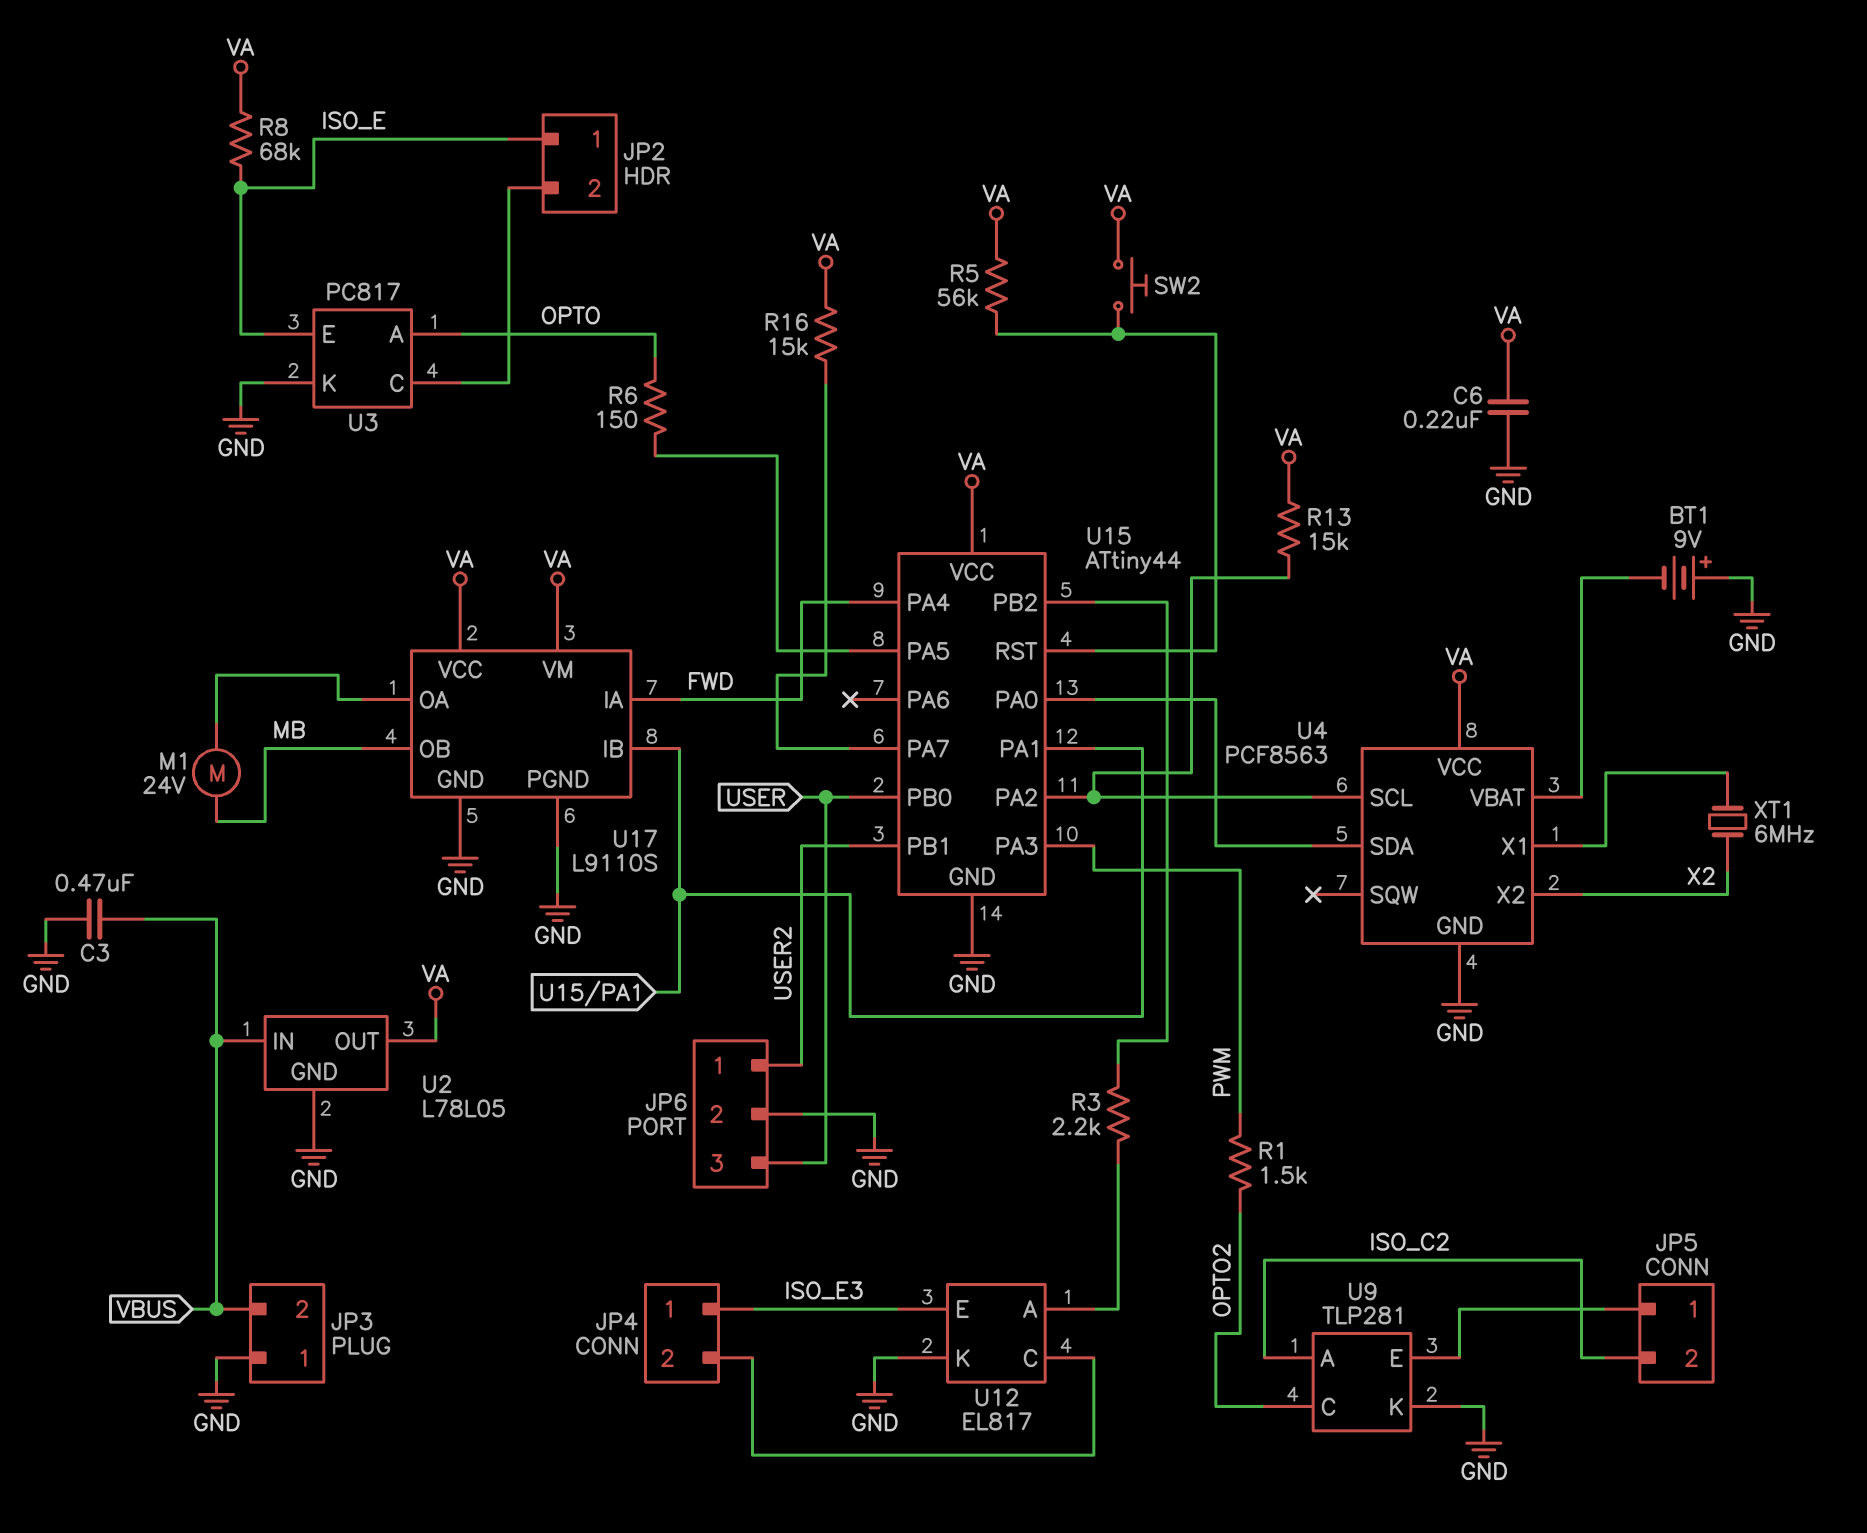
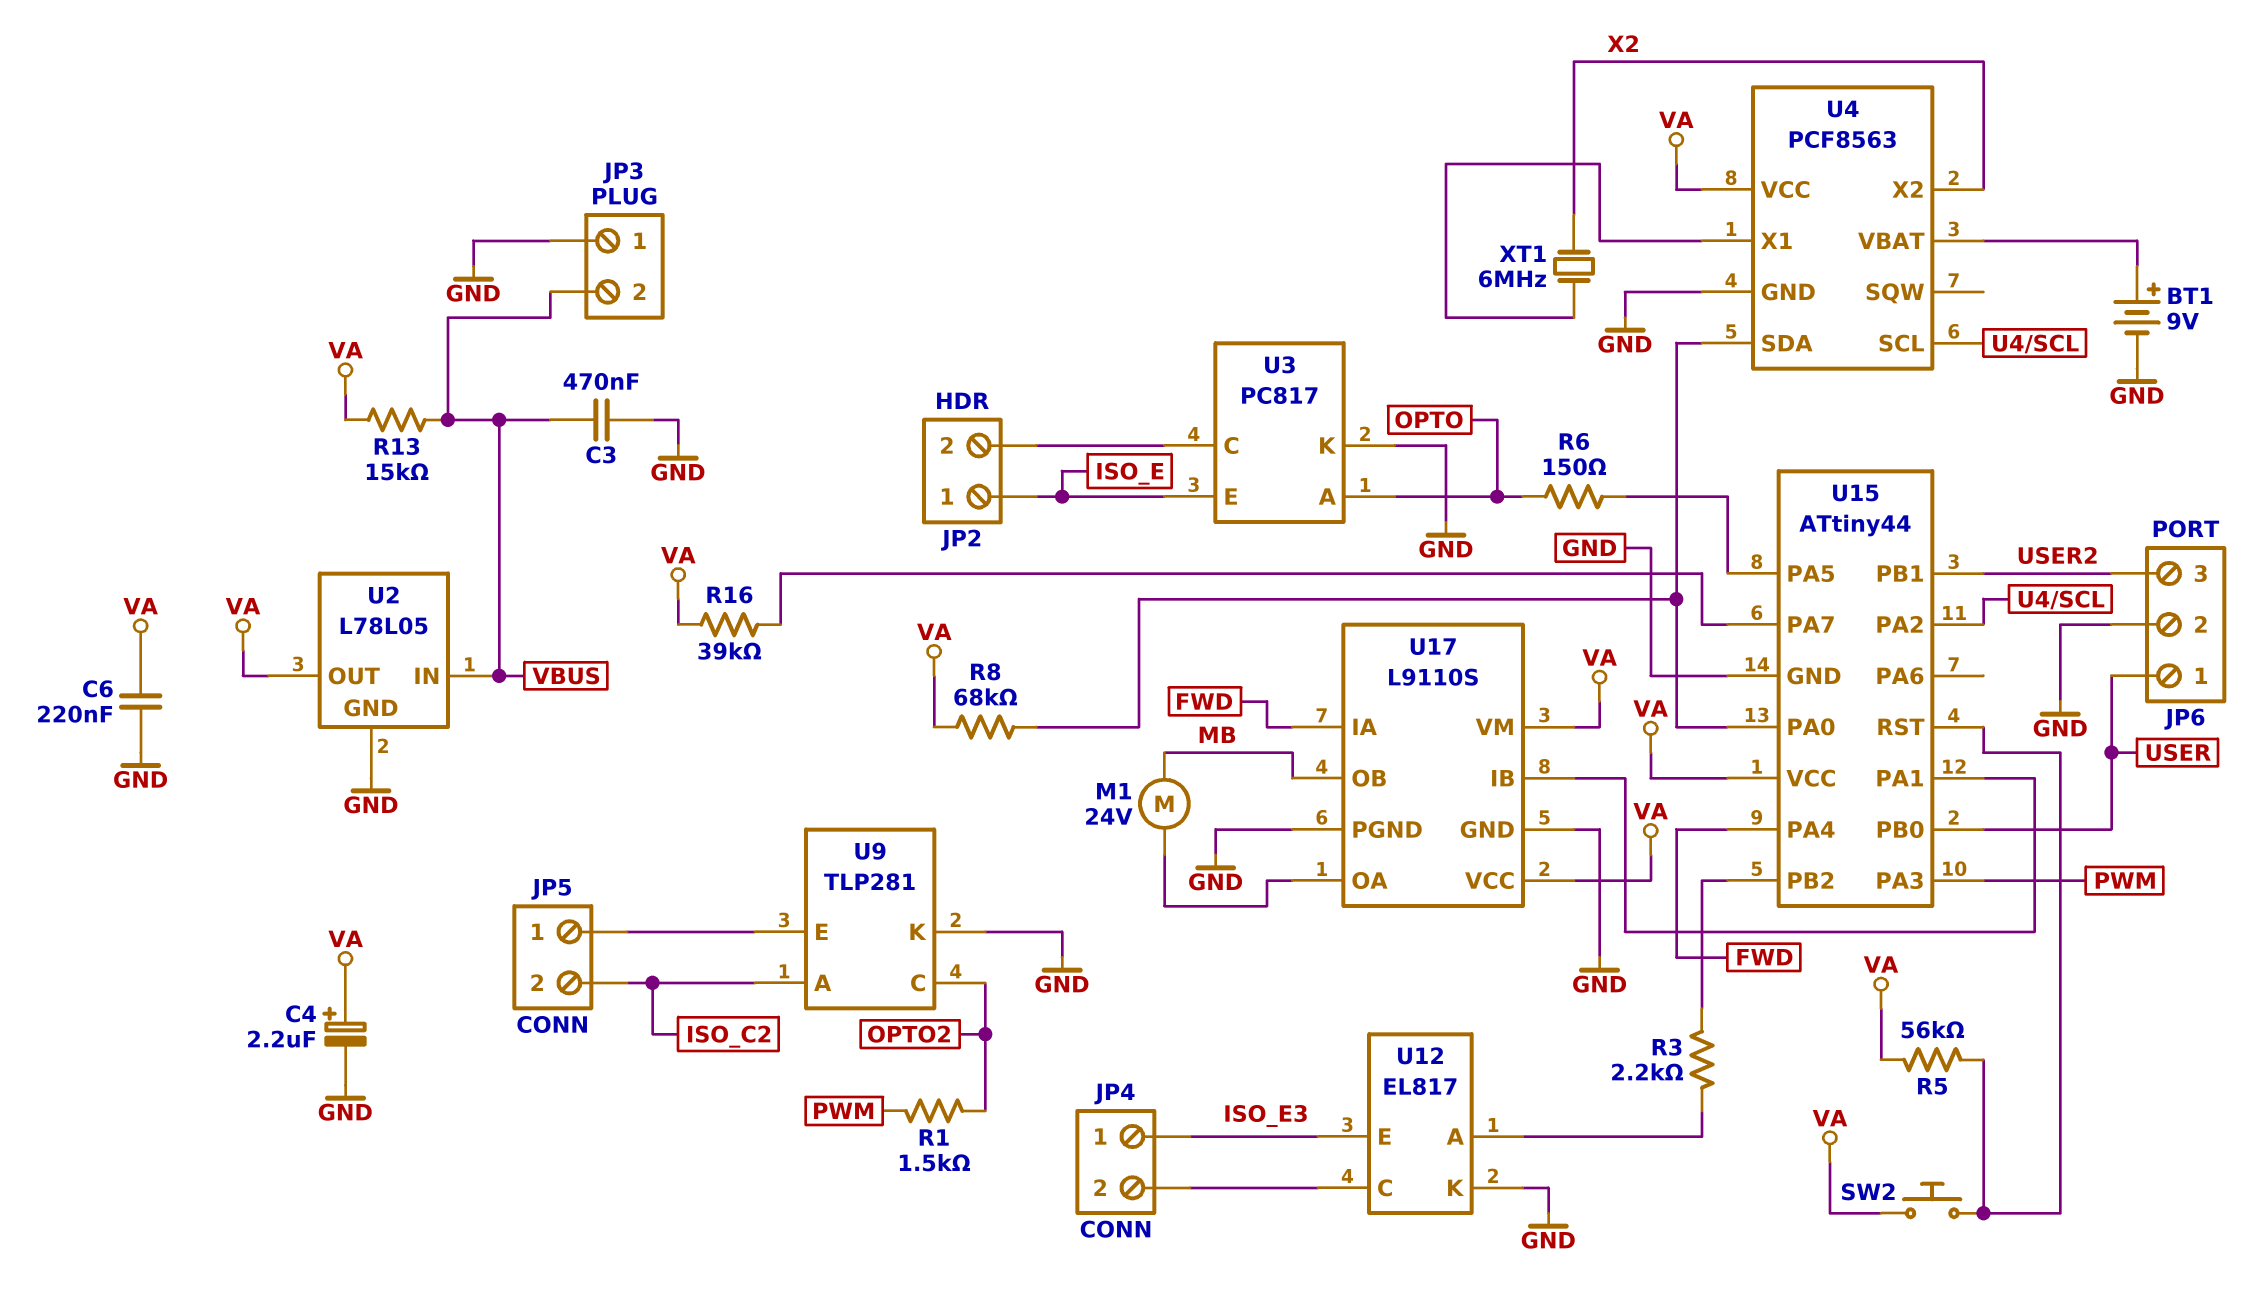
BT1: 9V (plus GND, minus U4/VBAT) -> 9V (plus U4/VBAT, minus GND)
C4: none -> 2.2uF (plus VA, minus GND)
JP6 pin 1: USER2 -> USER
JP6 pin 3: USER -> USER2
R8: 68k (ISO_E, VA) -> 68k (U4/SDA, VA)
R13: 15k (U4/SCL, VA) -> 15k (VA, VBUS)
R16: 15k (U15/PA7, VA) -> 39k (U15/PA7, VA)

